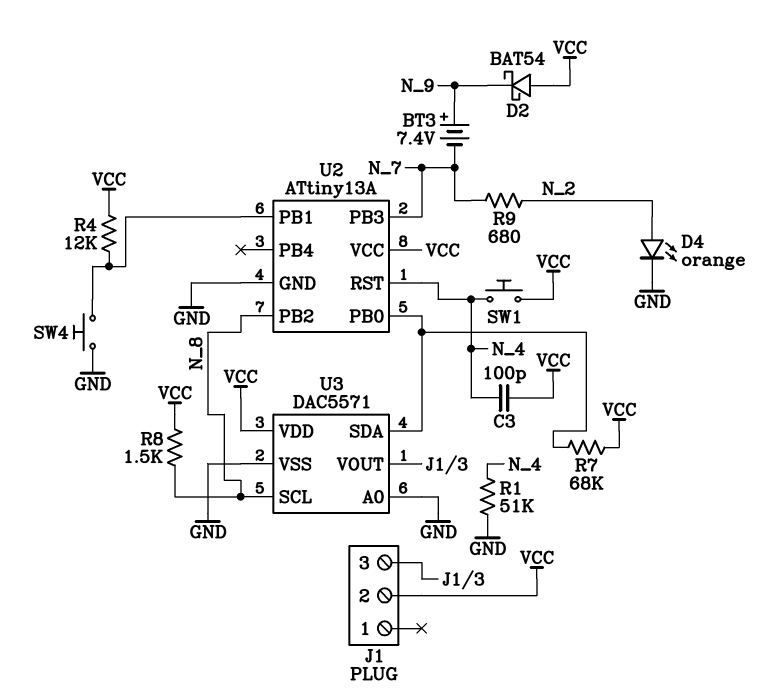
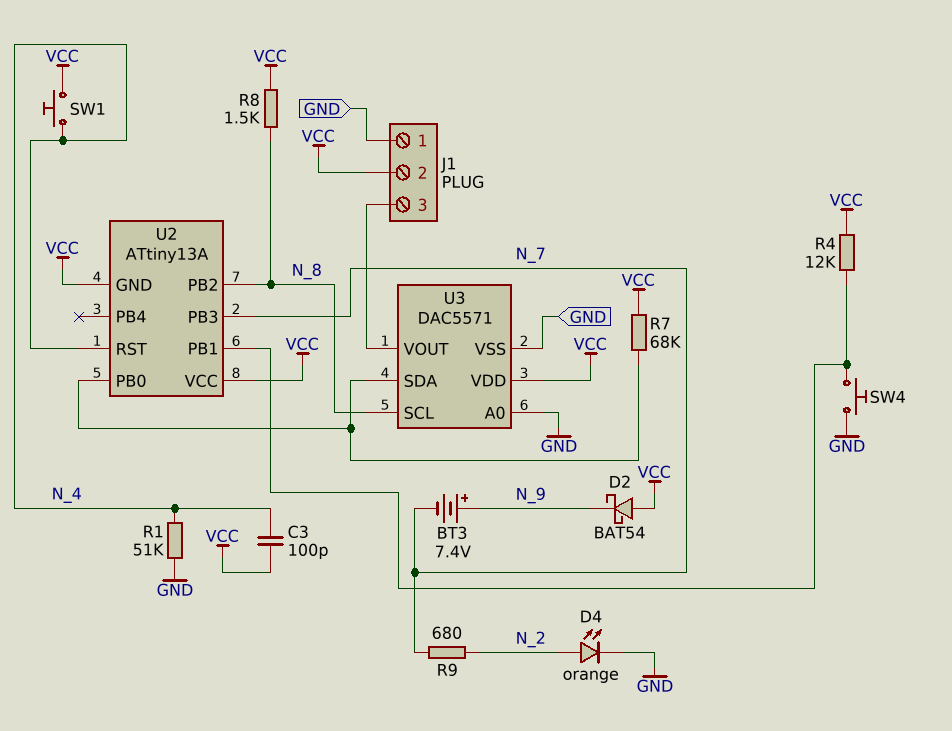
J1 pin 1: none -> GND
U2 pin GND: GND -> VCC

